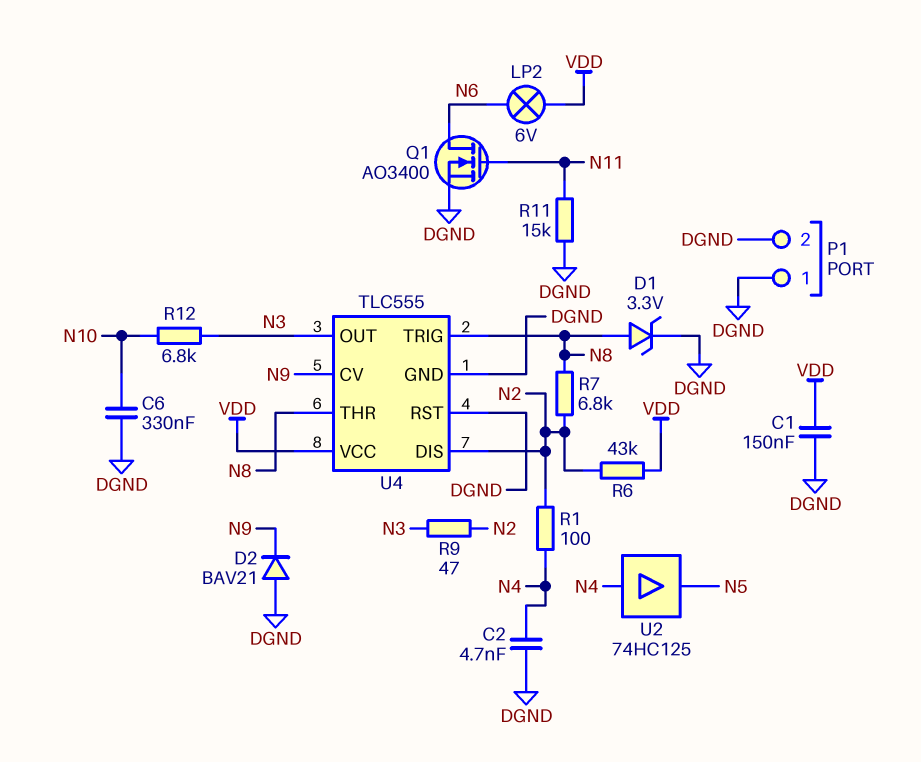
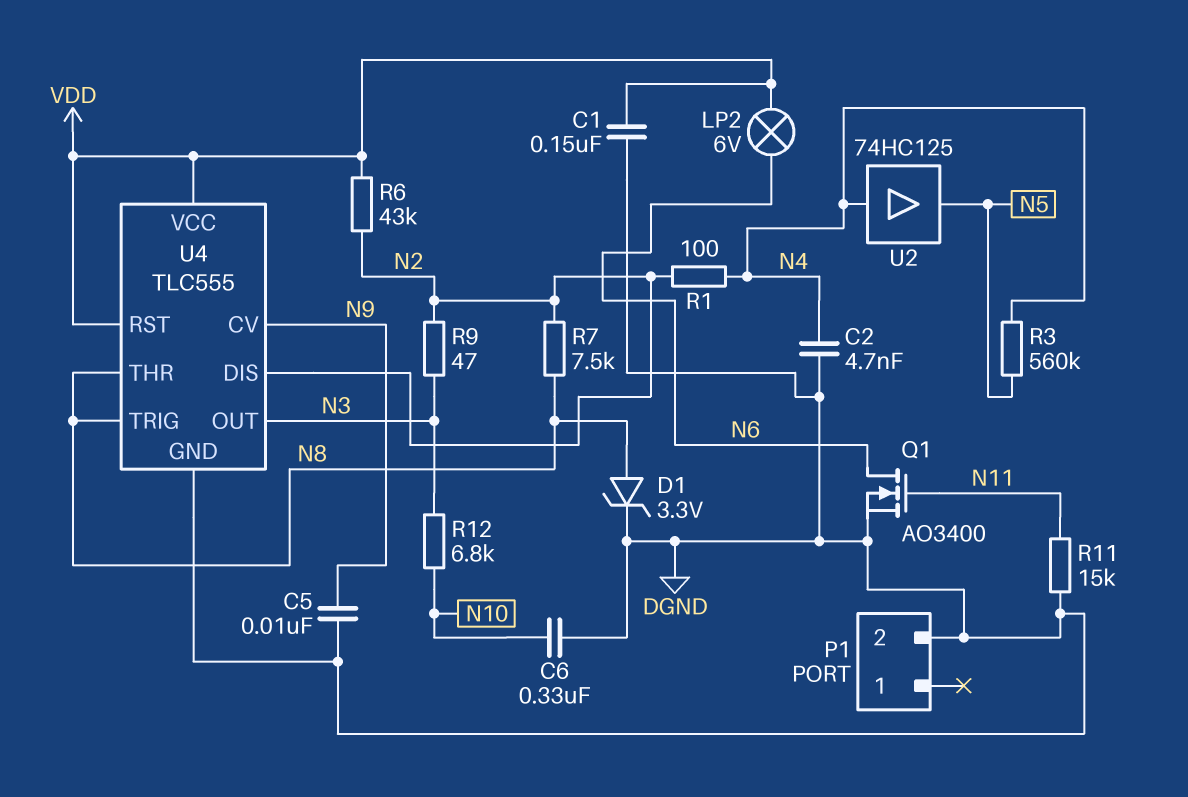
C5: none -> 10nF (DGND, N9)
D2: diode BAV21 (A DGND, K N9) -> none
P1 pin 1: DGND -> none
R3: none -> 560k (N4, N5)
R7: 6.8k (N2, N8) -> 7.5k (N2, N8)
U4 pin RST: DGND -> VDD

